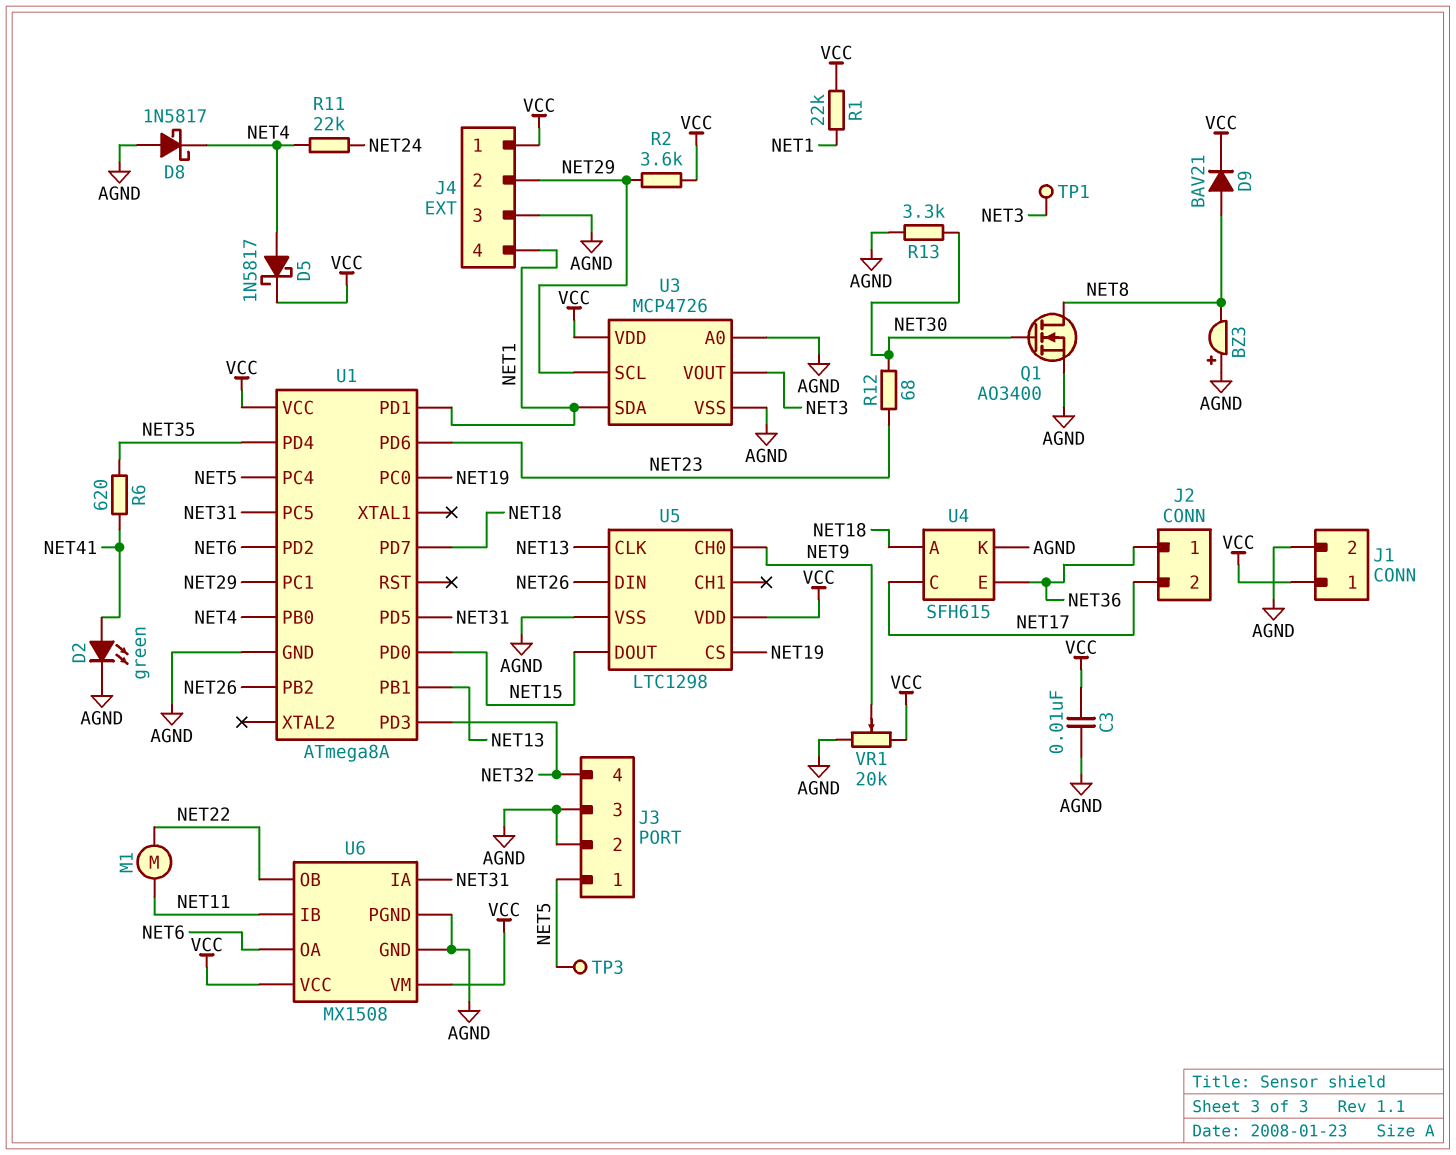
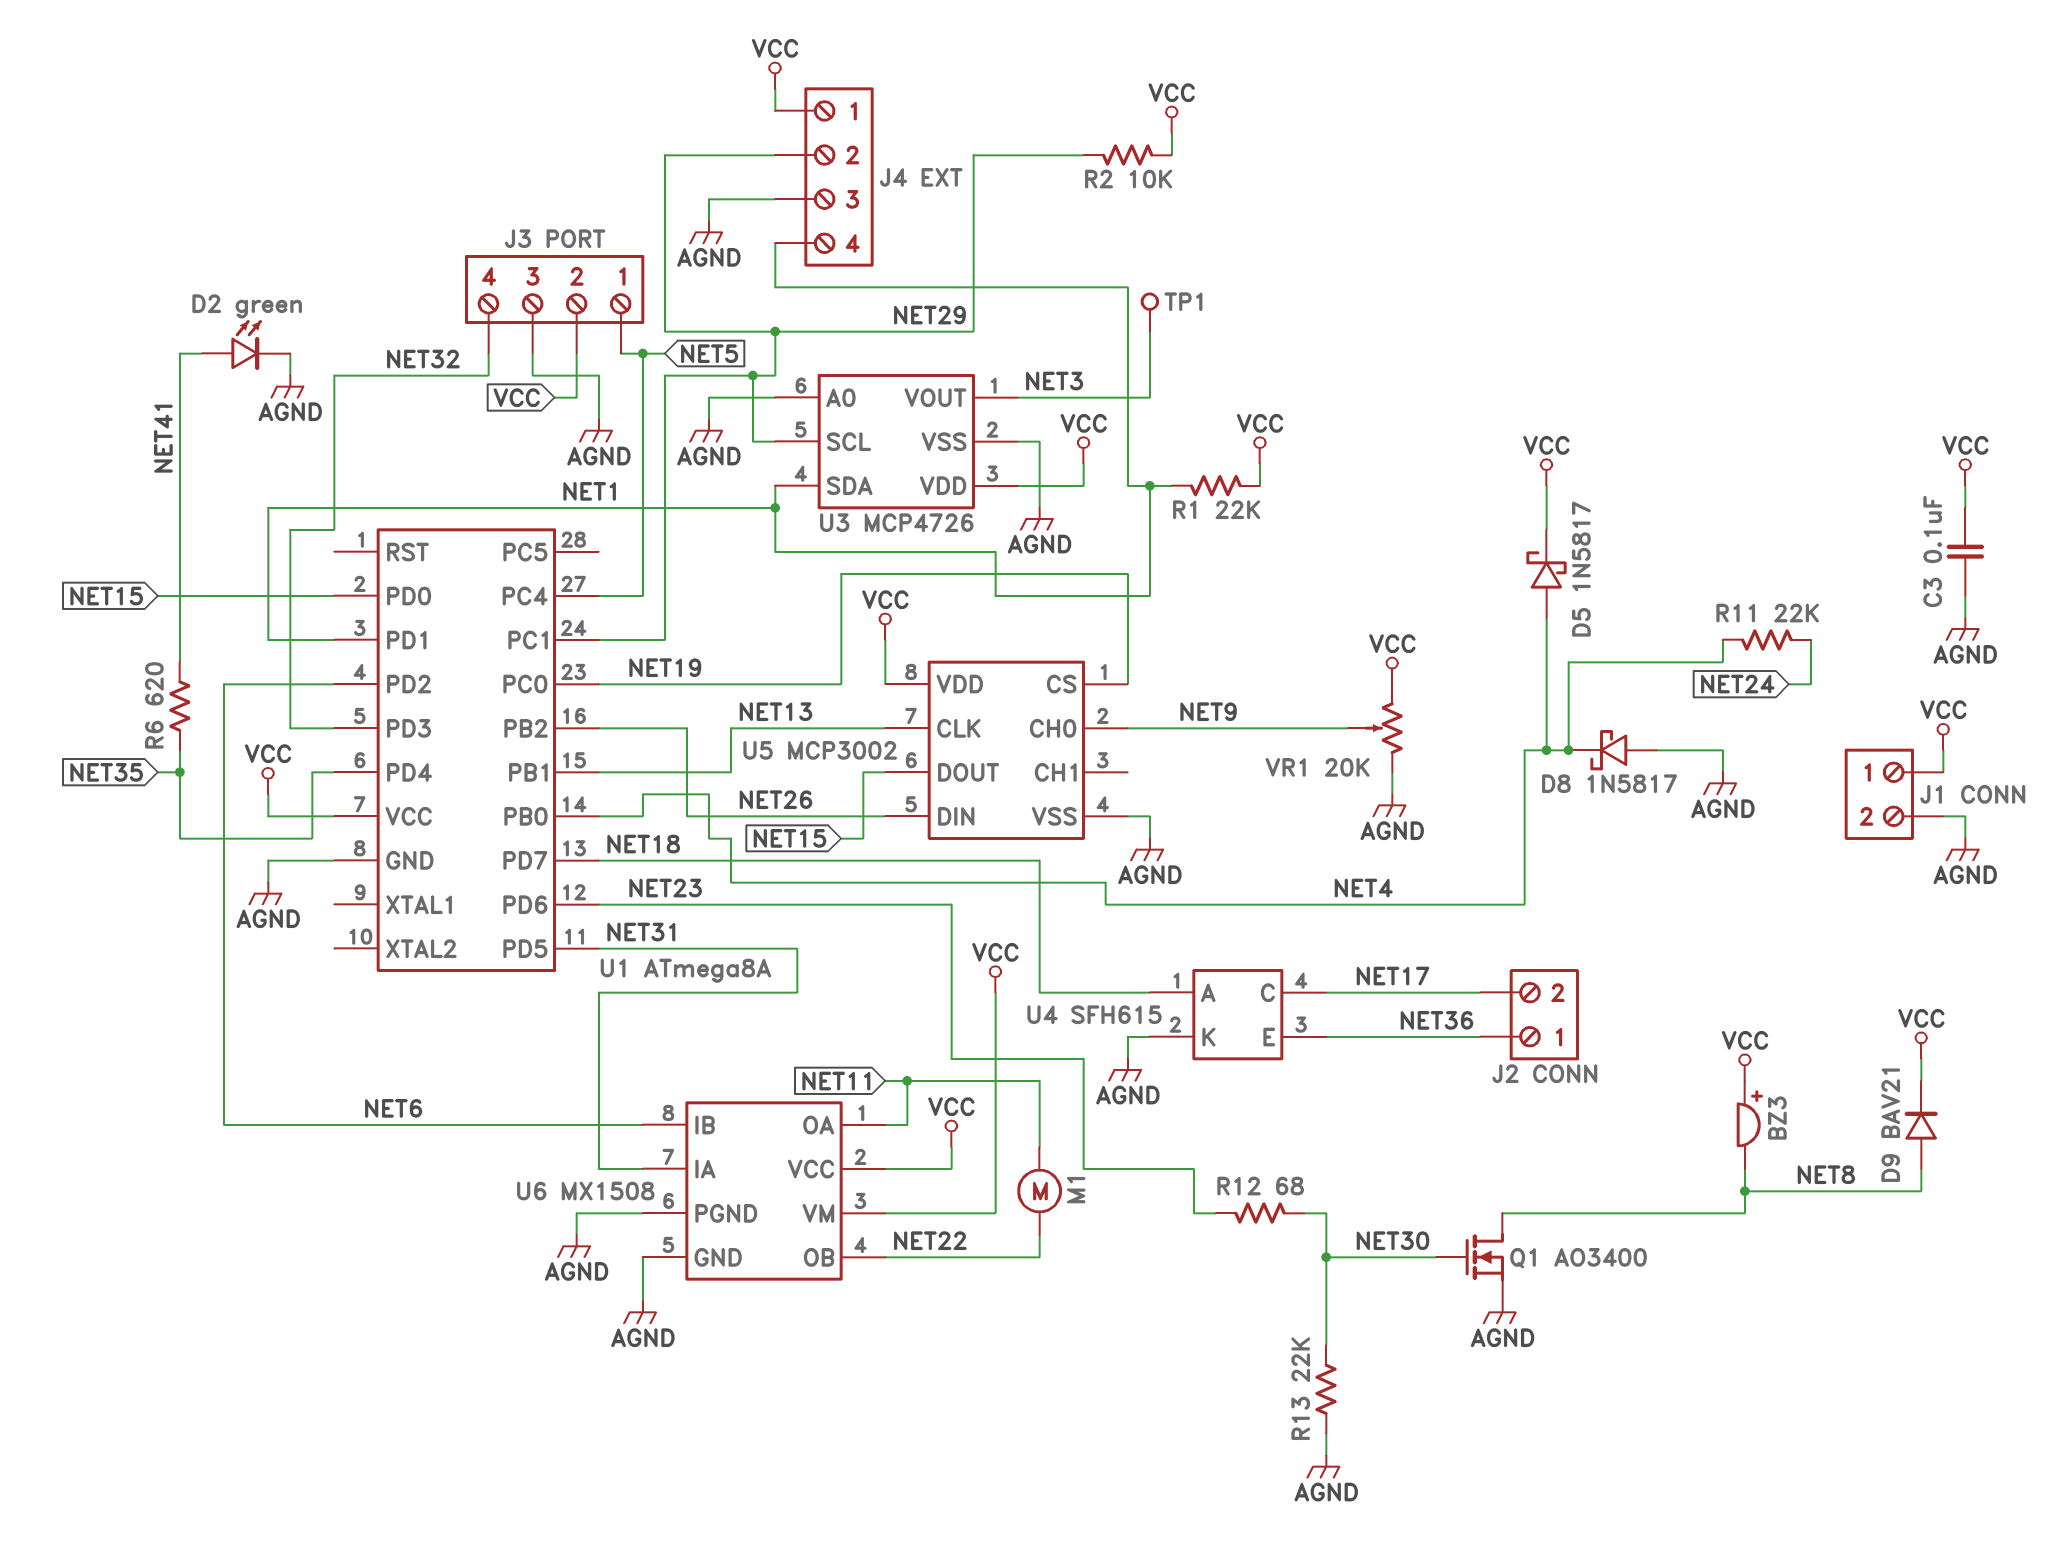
BZ3: buzzer (plus AGND, minus NET8) -> buzzer (plus VCC, minus NET8)
C3: 10nF (AGND, VCC) -> 100nF (AGND, VCC)
J3 pin 2: AGND -> VCC
R2: 3.6k (NET29, VCC) -> 10k (NET29, VCC)
R13: 3.3k (AGND, NET30) -> 22k (AGND, NET30)
TP3: test point (NET5) -> none
U1 pin PC5: NET31 -> none
U5: LTC1298 -> MCP3002
U6 pin IB: NET11 -> NET6
U6 pin OA: NET6 -> NET11

